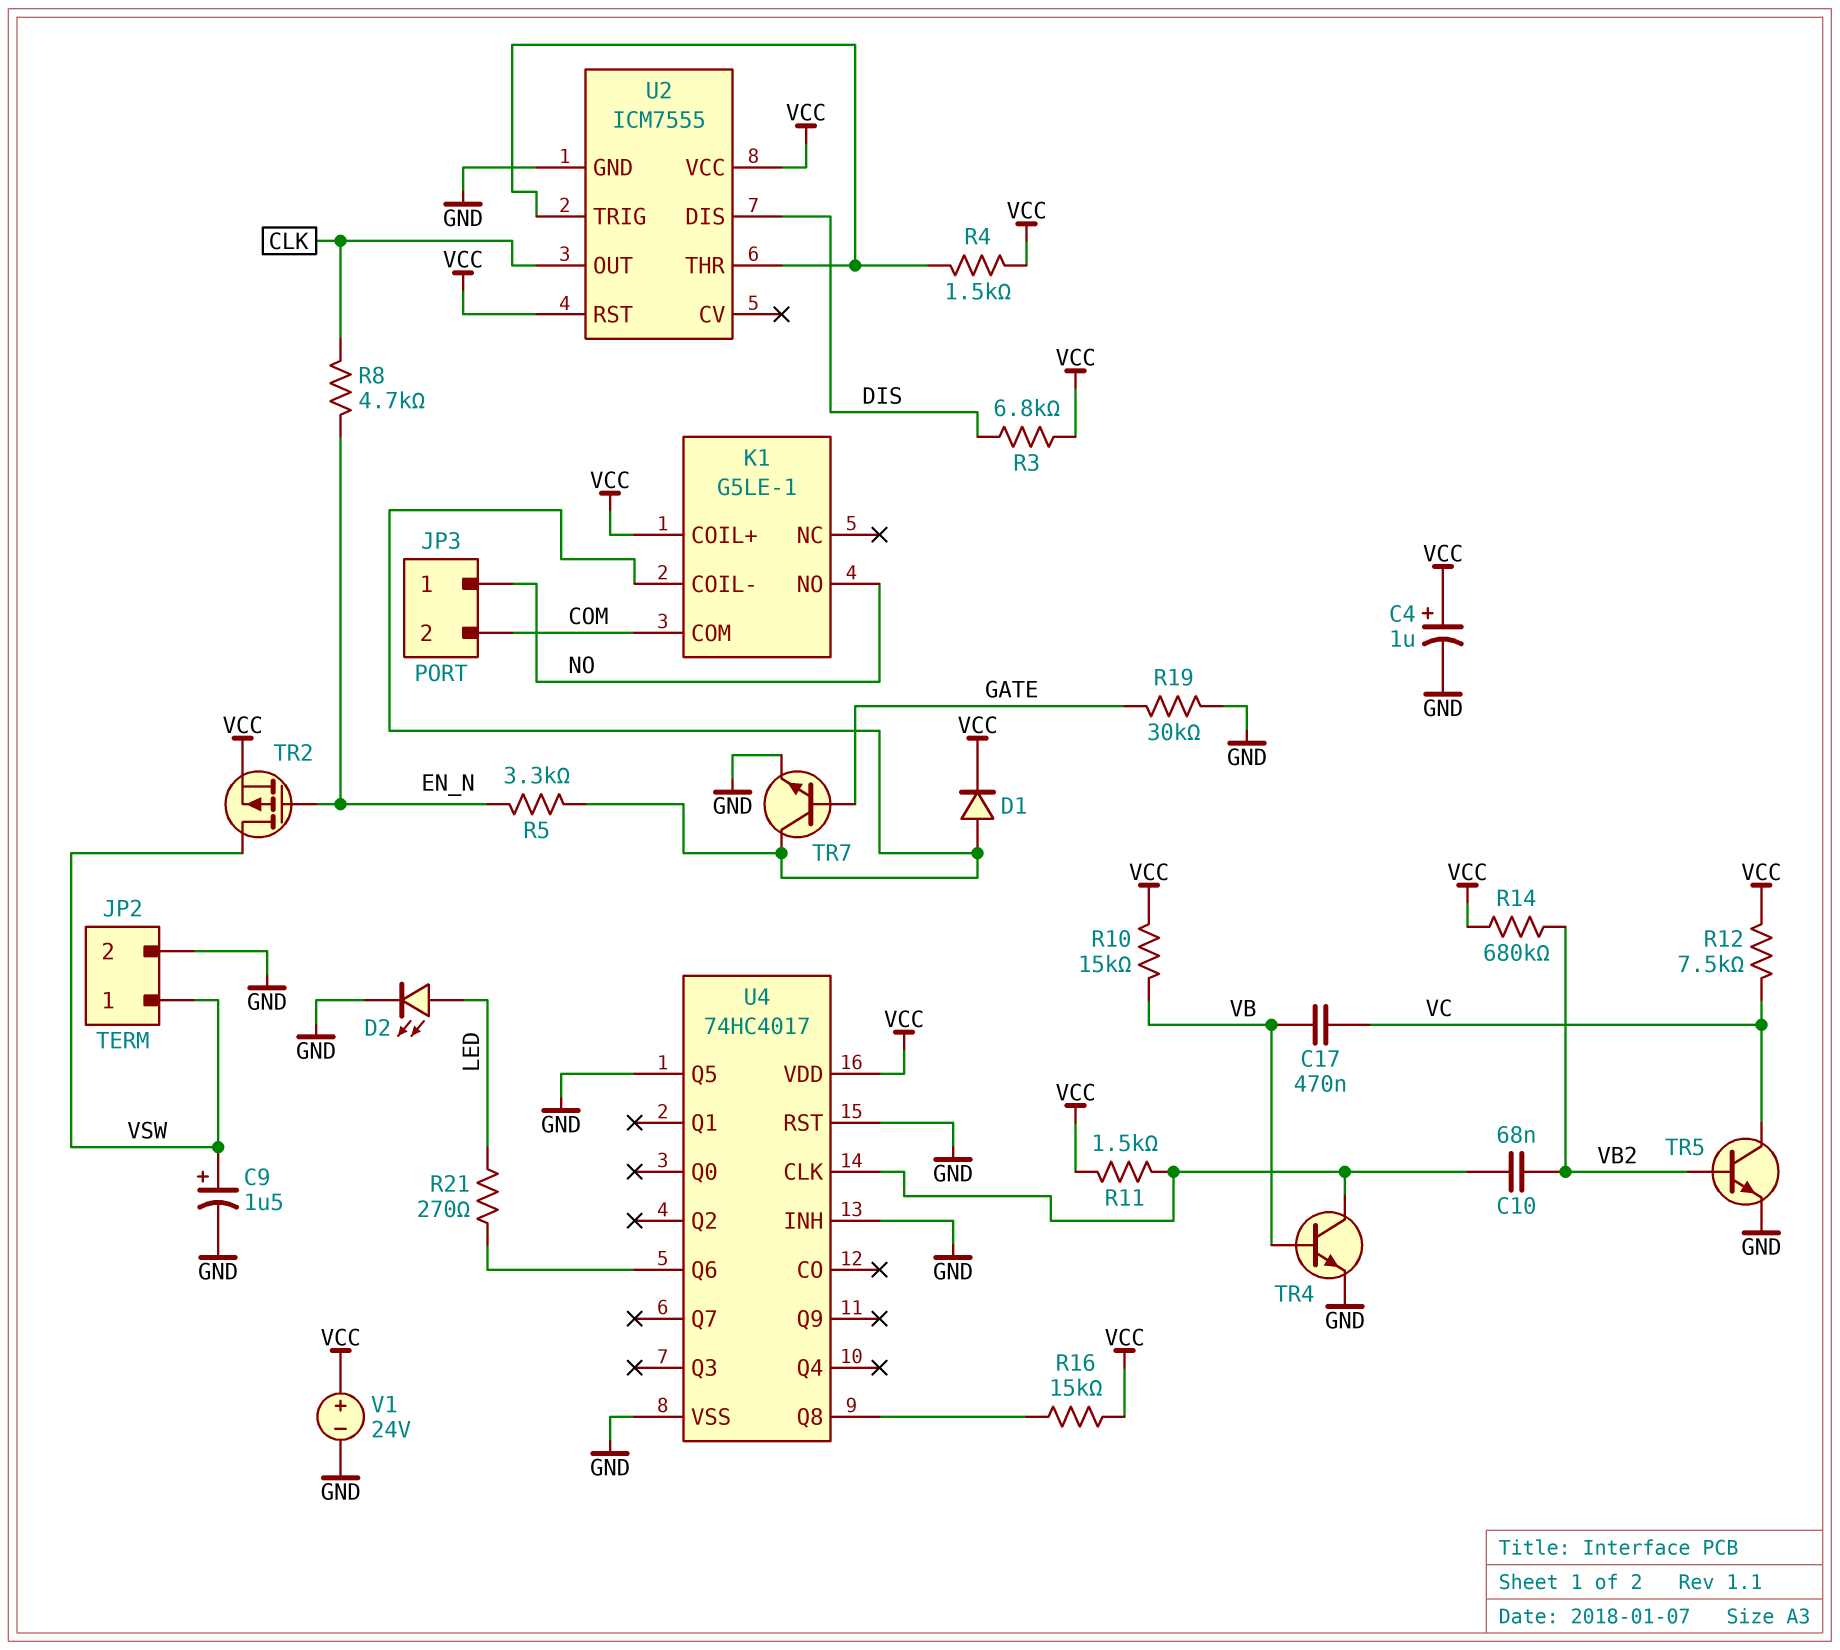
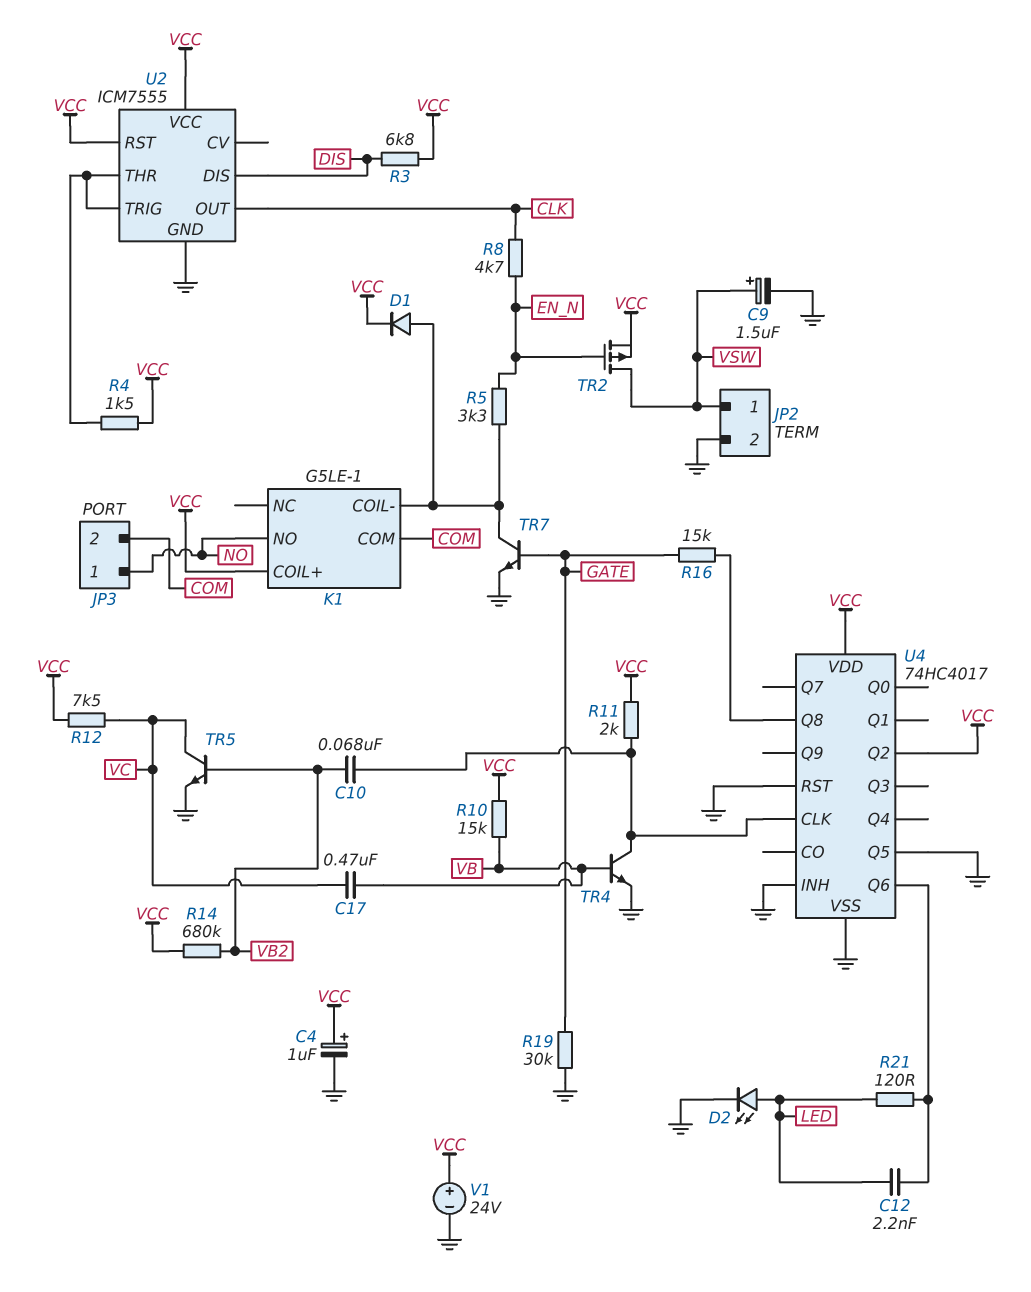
C12: none -> 2.2nF (LED, U4/Q6)
R11: 1.5k (U4/CLK, VCC) -> 2k (U4/CLK, VCC)
R16: 15k (U4/Q8, VCC) -> 15k (GATE, U4/Q8)
R21: 270 (LED, U4/Q6) -> 120 (LED, U4/Q6)
U4 pin Q2: none -> VCC

